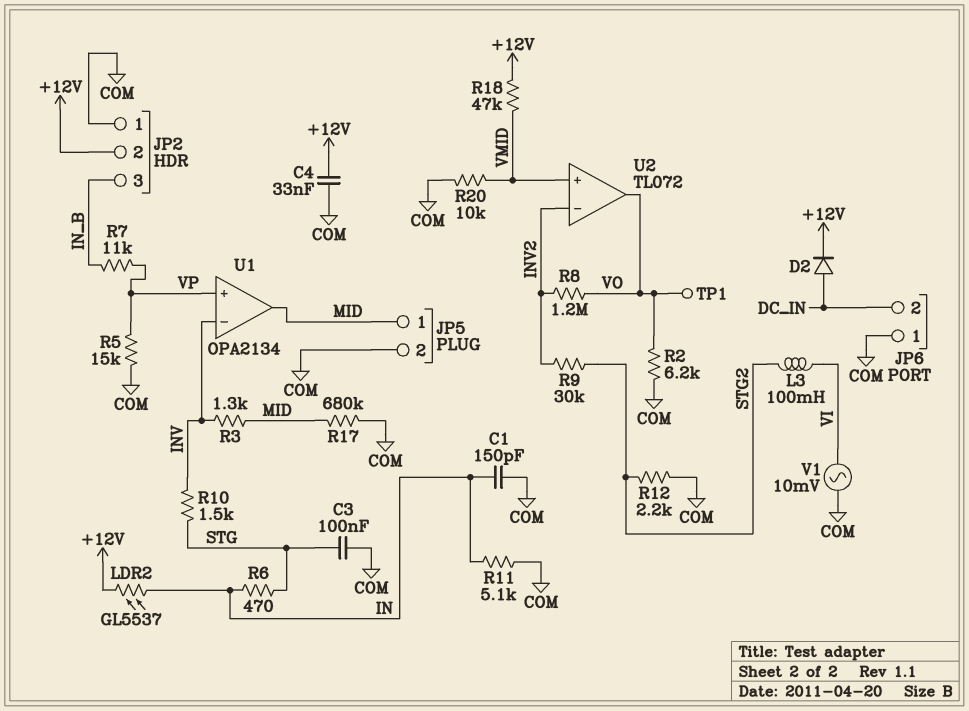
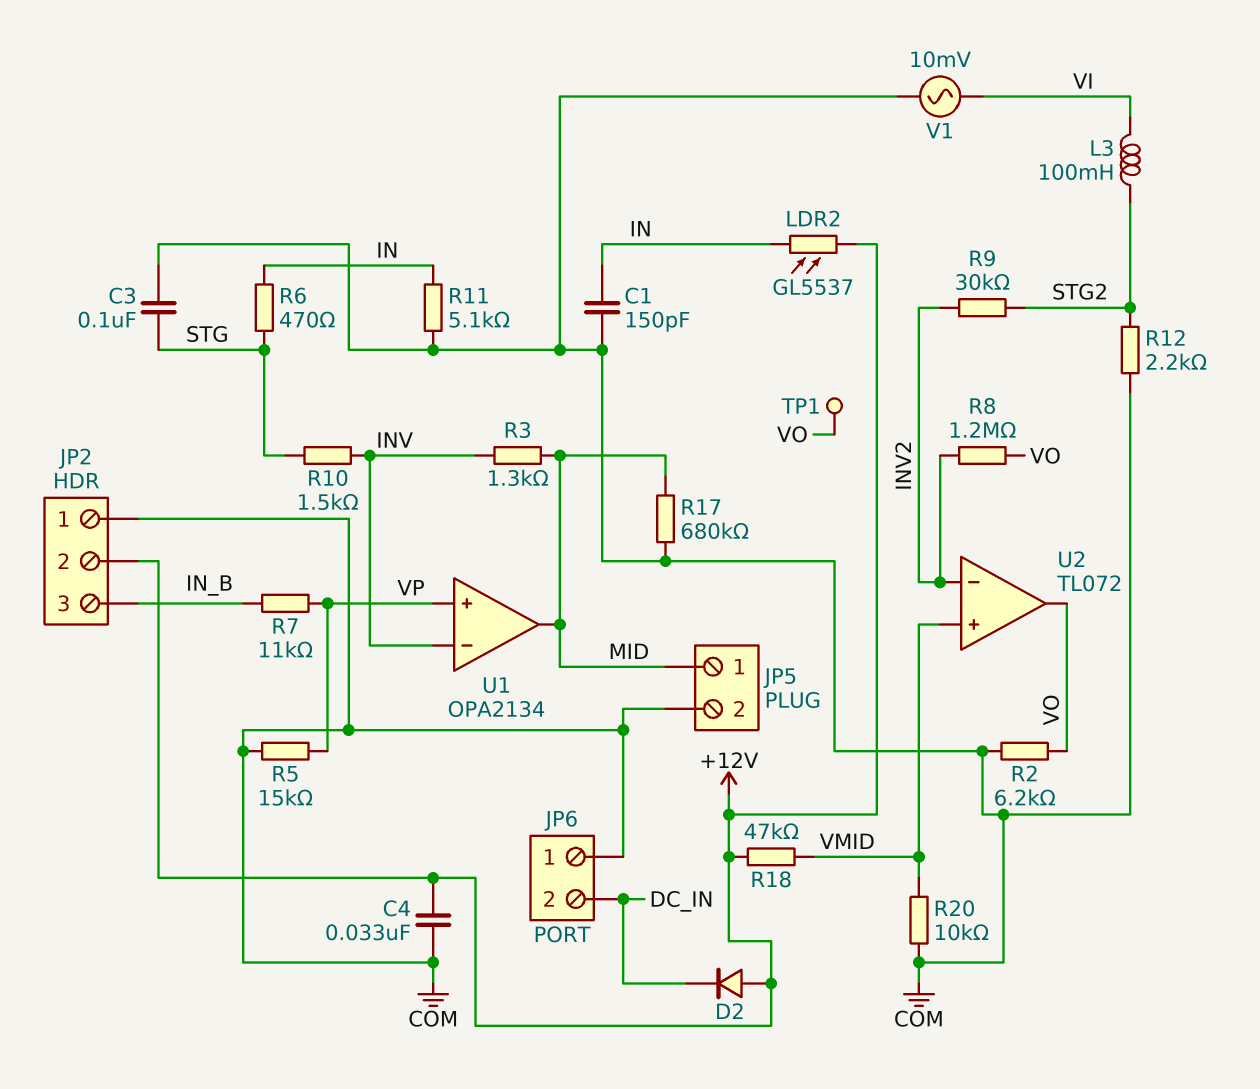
D2: diode (A DC_IN, K +12V) -> diode (A +12V, K DC_IN)

